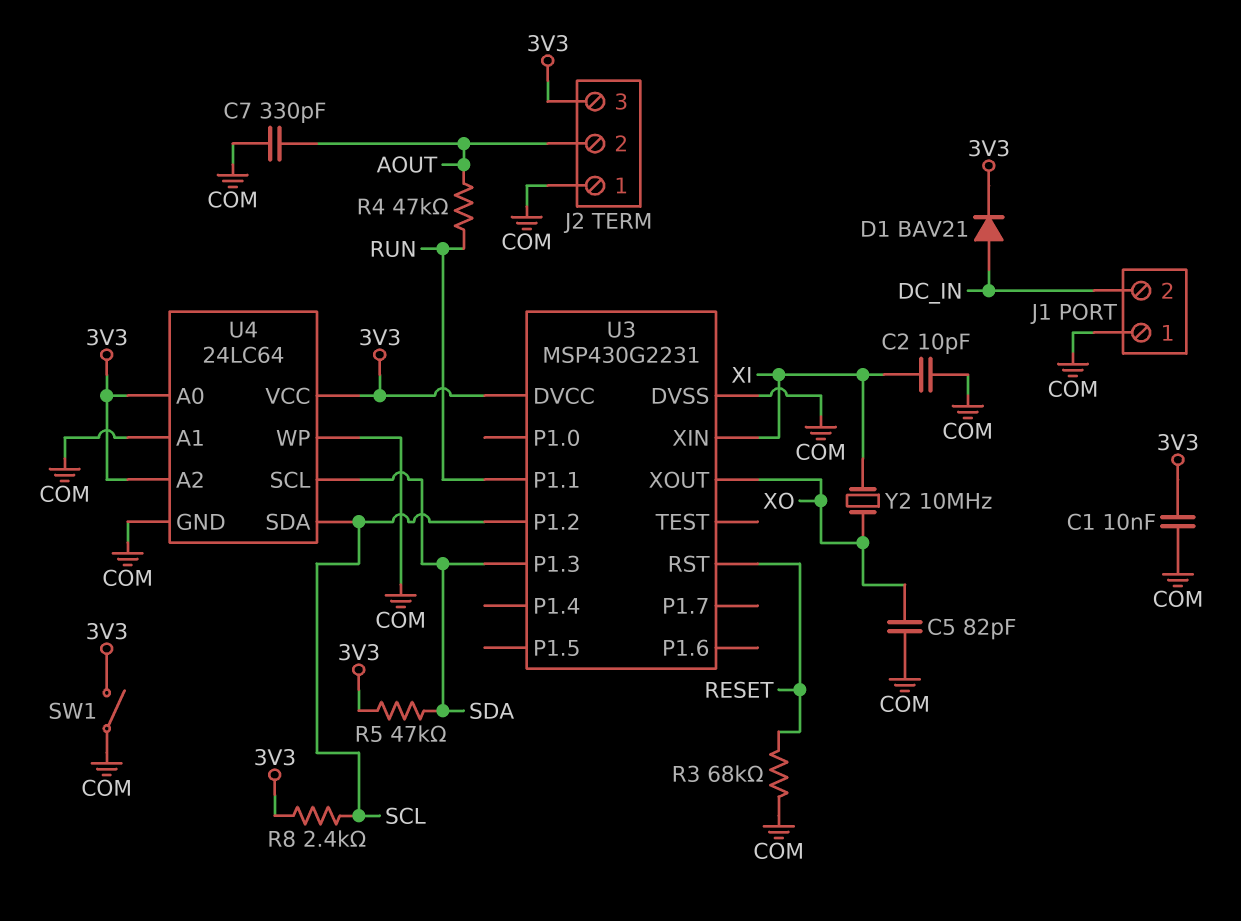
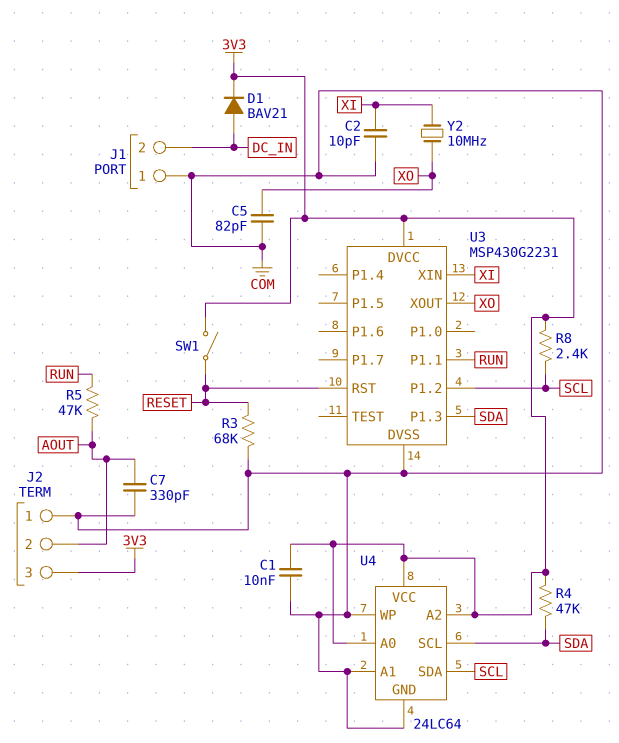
R4: 47k (AOUT, RUN) -> 47k (3V3, SDA)
R5: 47k (3V3, SDA) -> 47k (AOUT, RUN)
SW1: switch (3V3, COM) -> switch (3V3, RESET)

